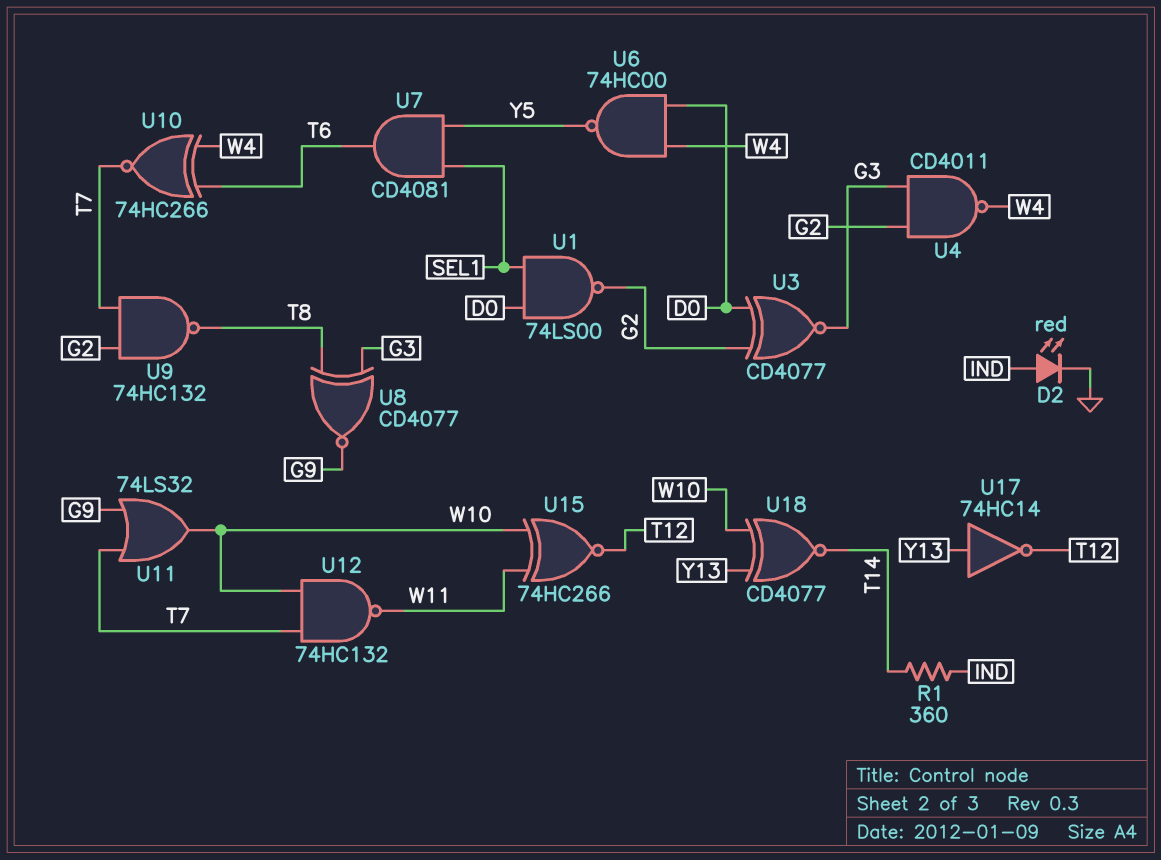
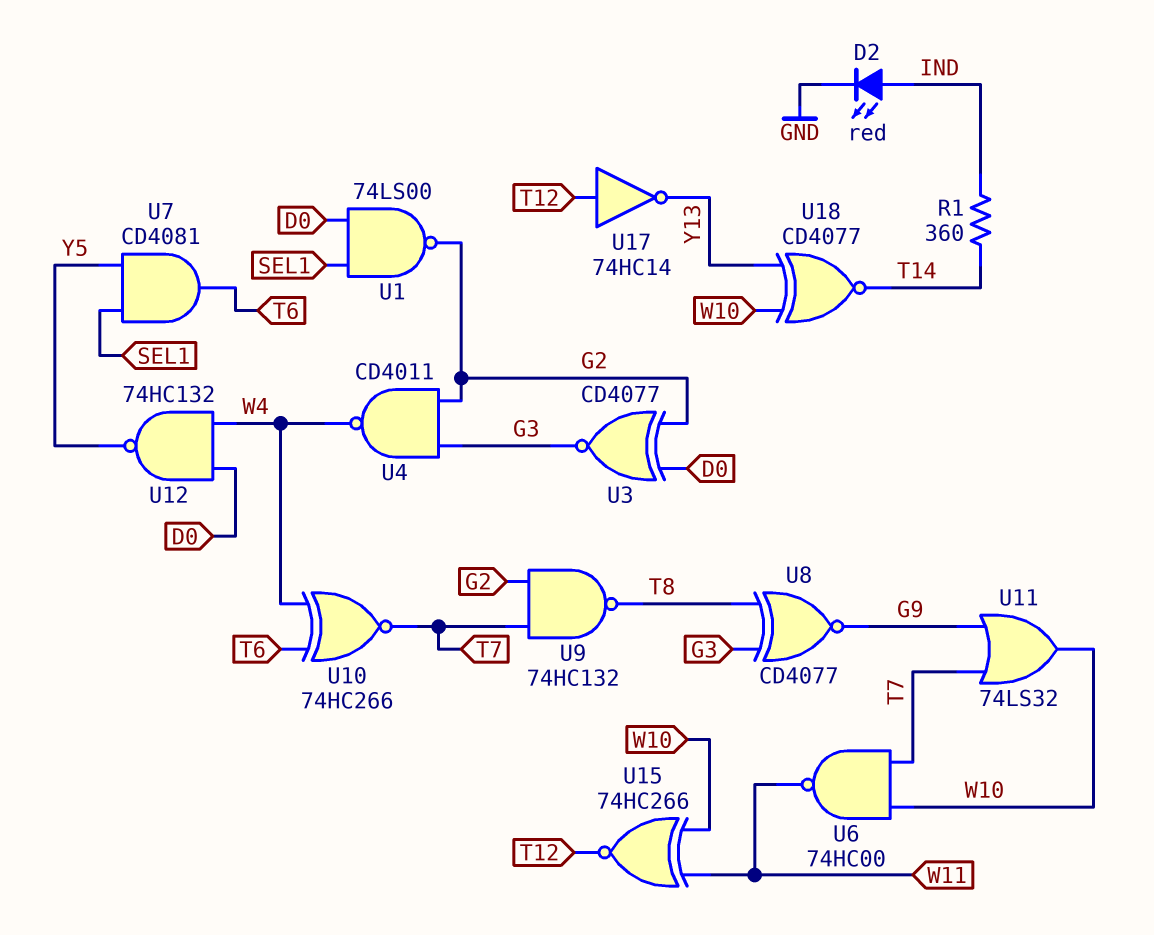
U6: NAND 74HC00 (in D0, in W4, out Y5) -> NAND 74HC00 (in T7, in W10, out W11)
U12: NAND 74HC132 (in T7, in W10, out W11) -> NAND 74HC132 (in D0, in W4, out Y5)
U17: NOT 74HC14 (in Y13, out T12) -> NOT 74HC14 (in T12, out Y13)

